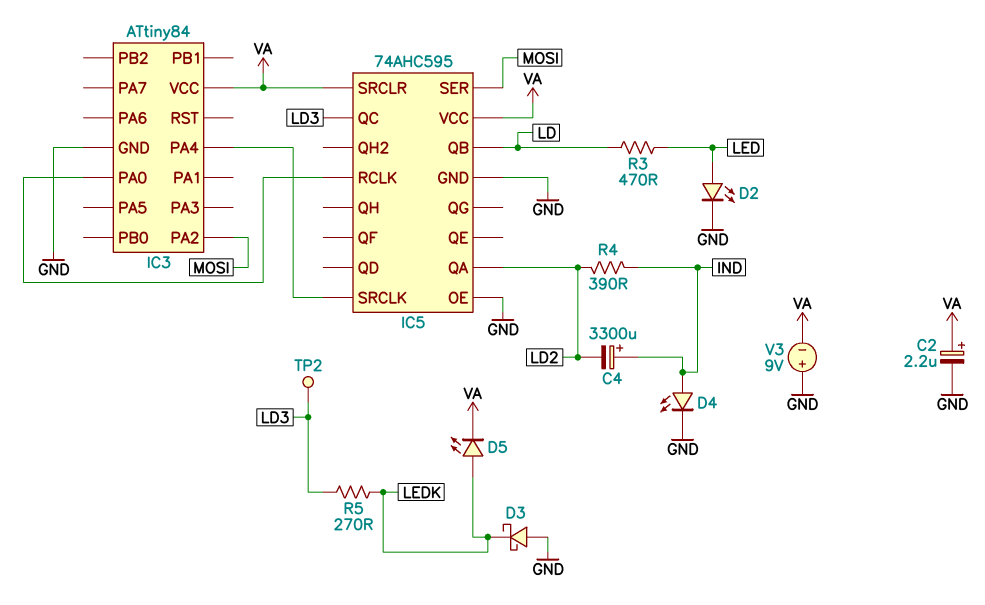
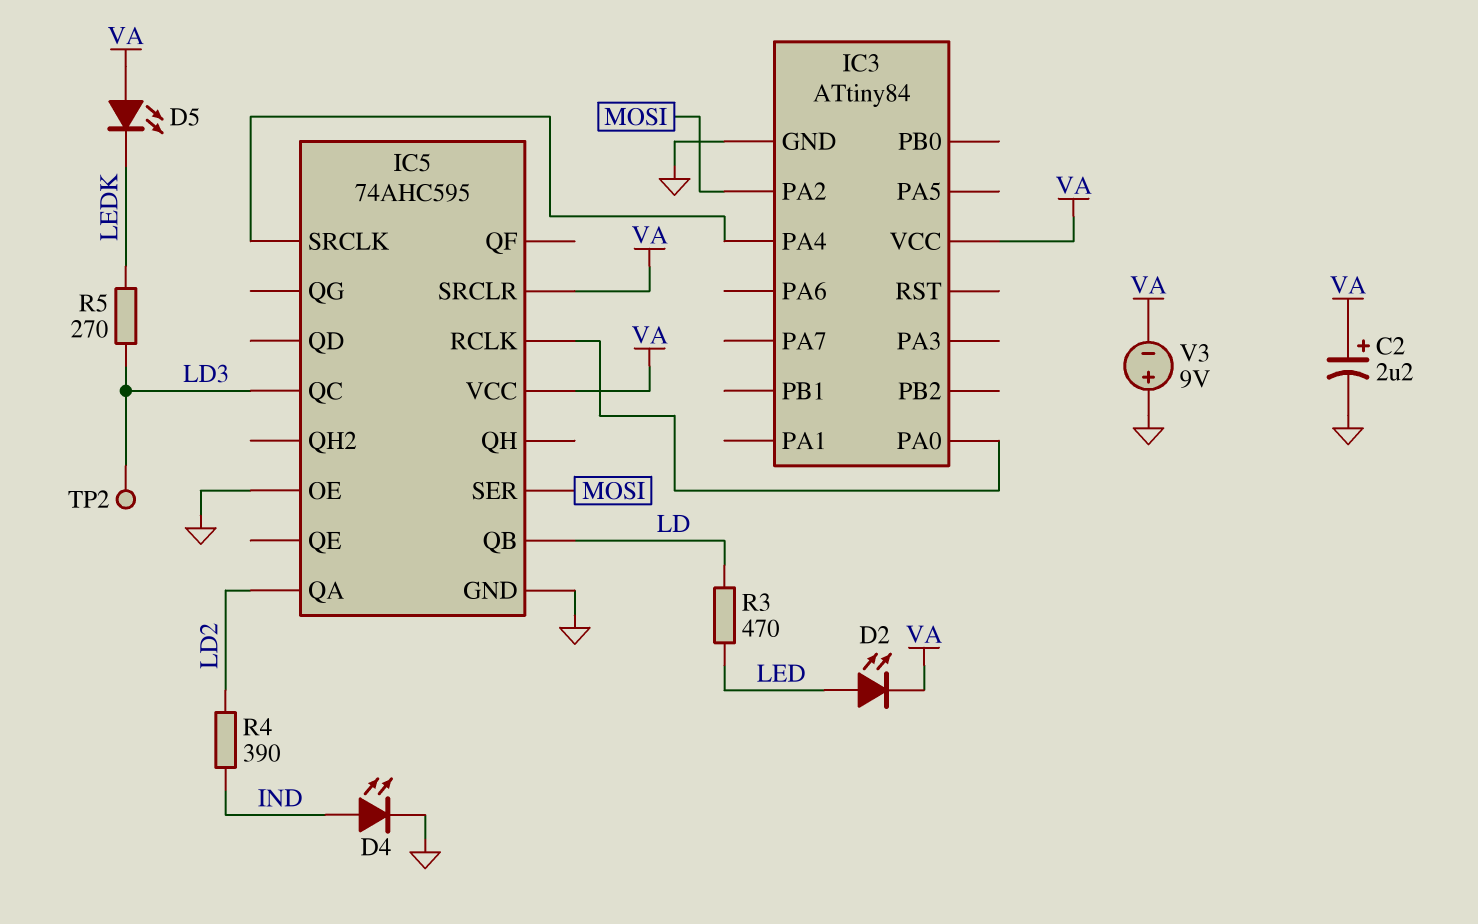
C4: 3300uF (plus IND, minus LD2) -> none
D2: LED (A LED, K GND) -> LED (A LED, K VA)
D3: schottky (A GND, K LEDK) -> none
D5: LED (A LEDK, K VA) -> LED (A VA, K LEDK)

